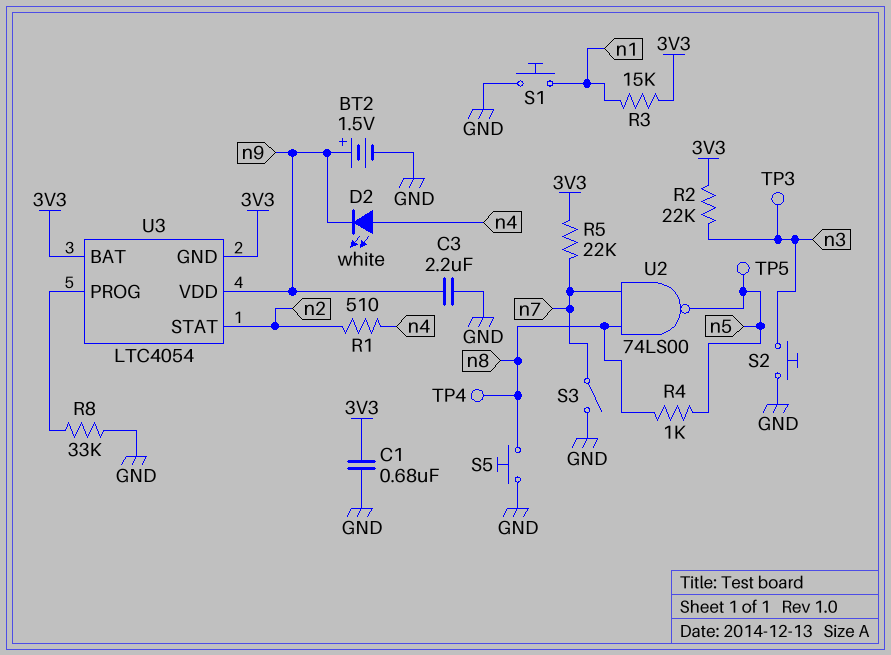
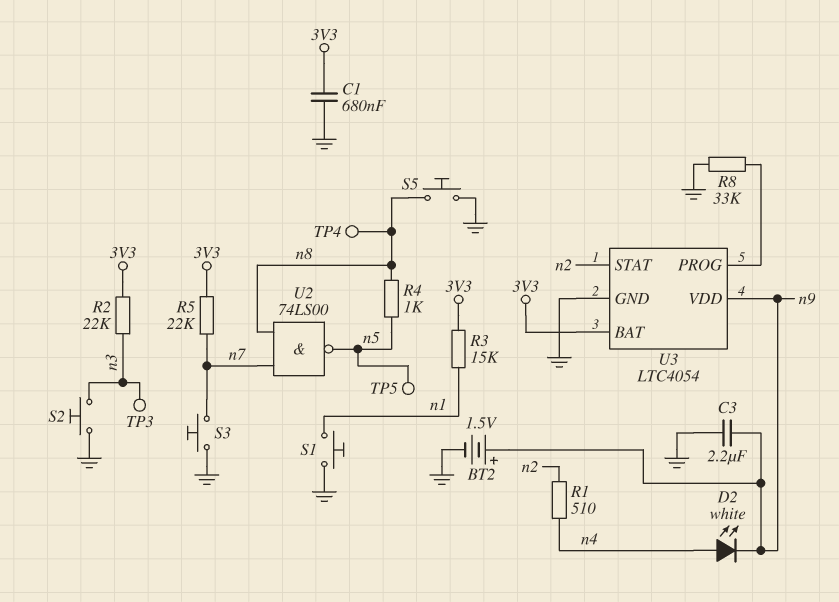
S3: switch (GND, n7) -> button (GND, n7)
U3 pin GND: 3V3 -> GND

